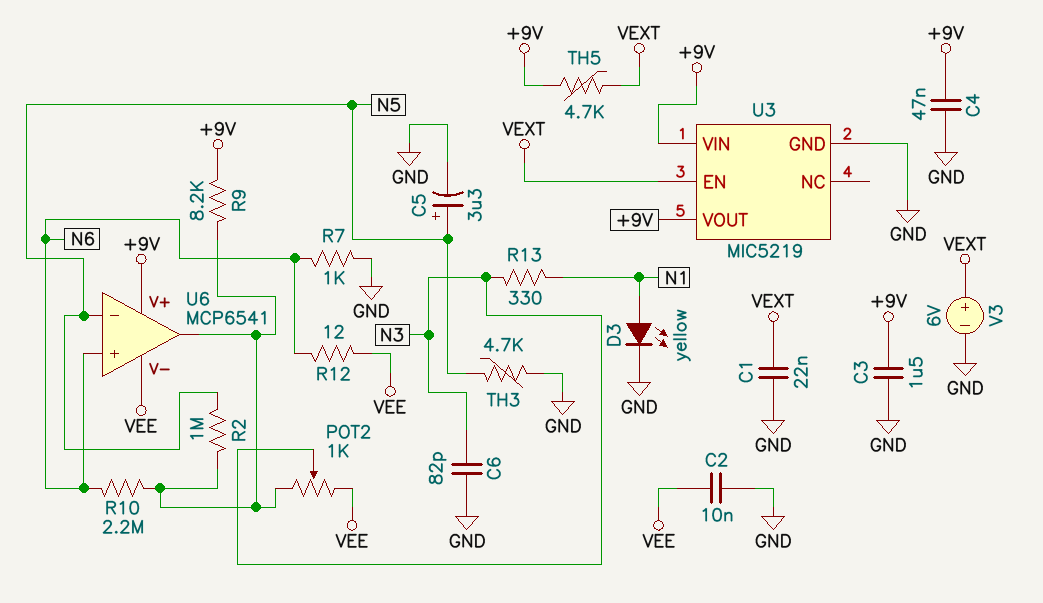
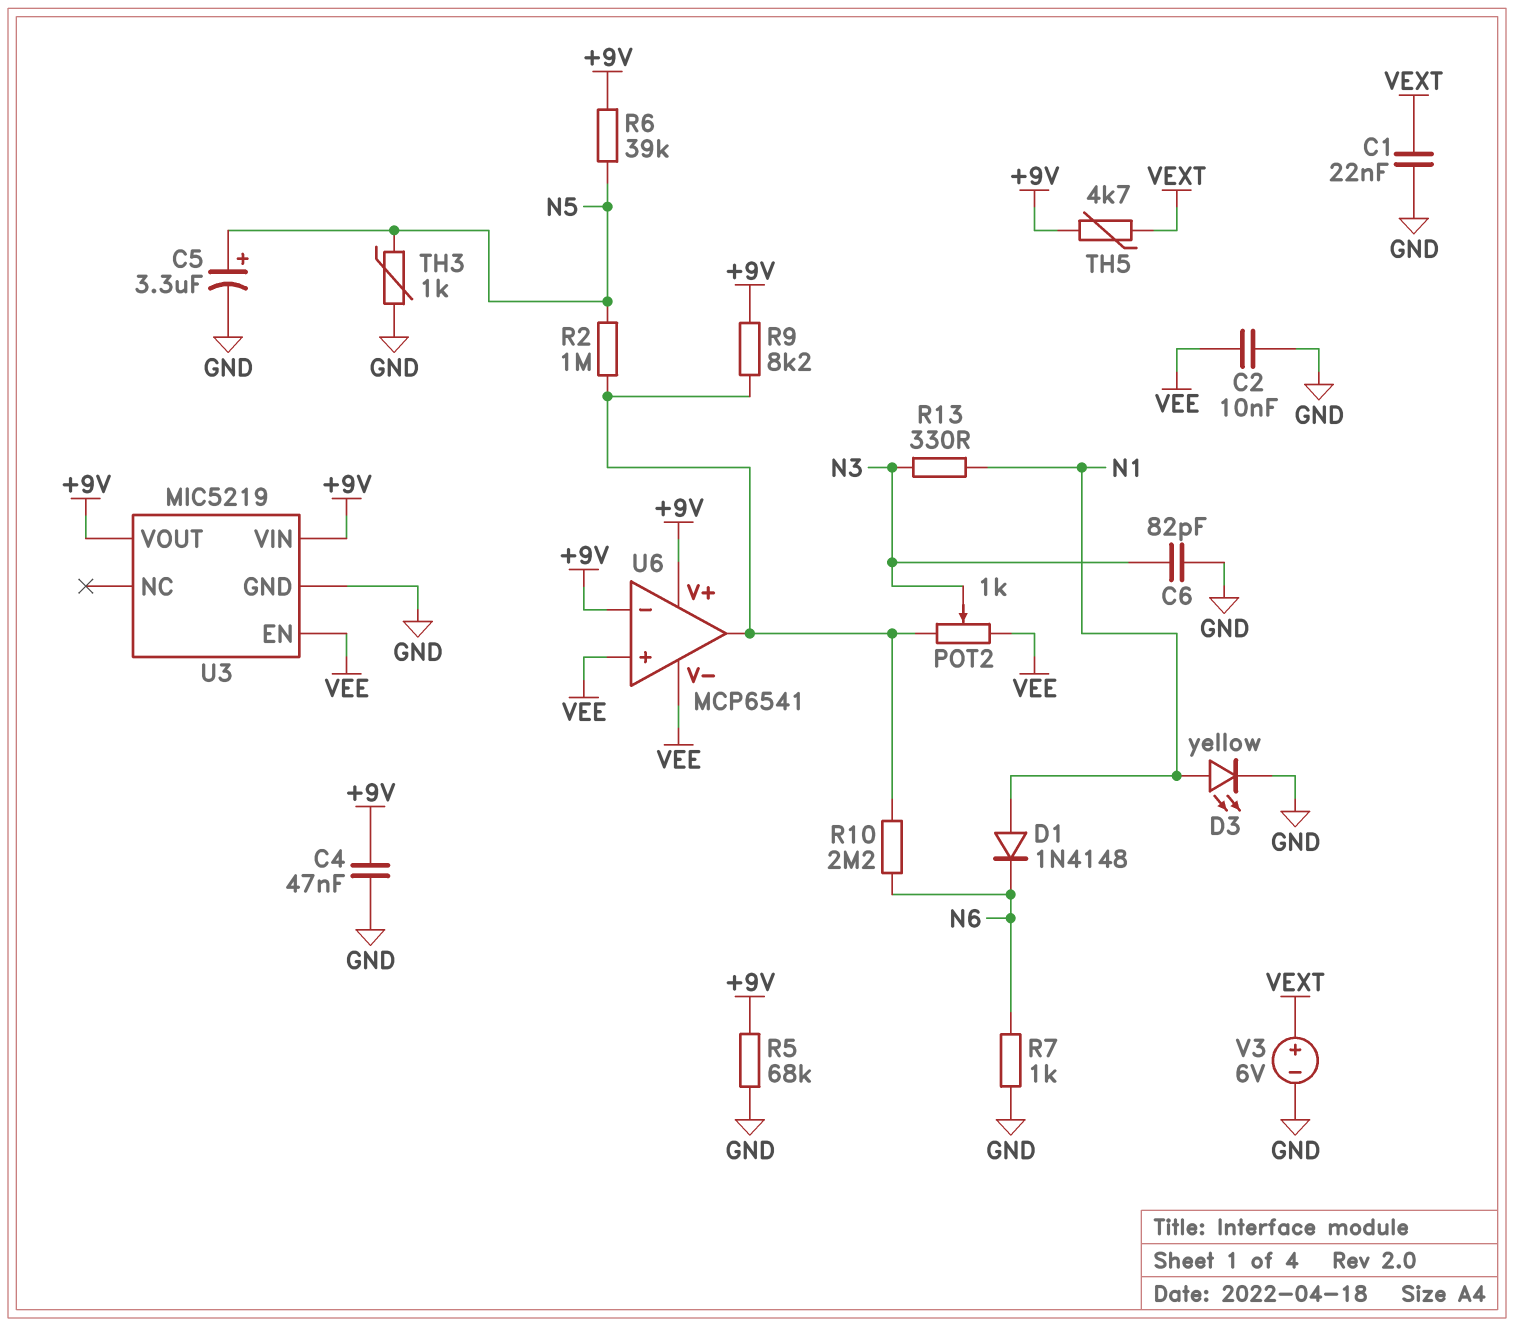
C3: 1.5uF (+9V, GND) -> none
D1: none -> diode 1N4148 (A N1, K N6)
R5: none -> 68k (+9V, GND)
R6: none -> 39k (+9V, N5)
R12: 12 (N6, VEE) -> none
TH3: 4.7k (GND, N5) -> 1k (GND, N5)
U3 pin EN: VEXT -> VEE
U6 pin in+: N6 -> VEE
U6 pin in-: N5 -> +9V

